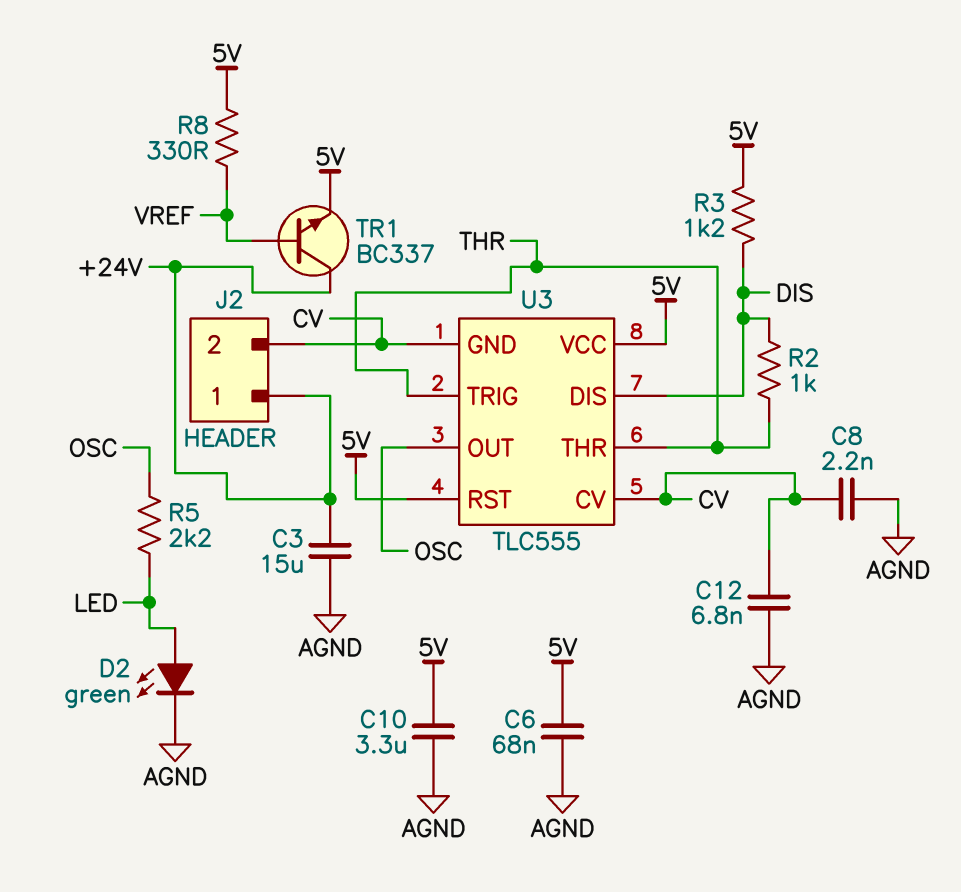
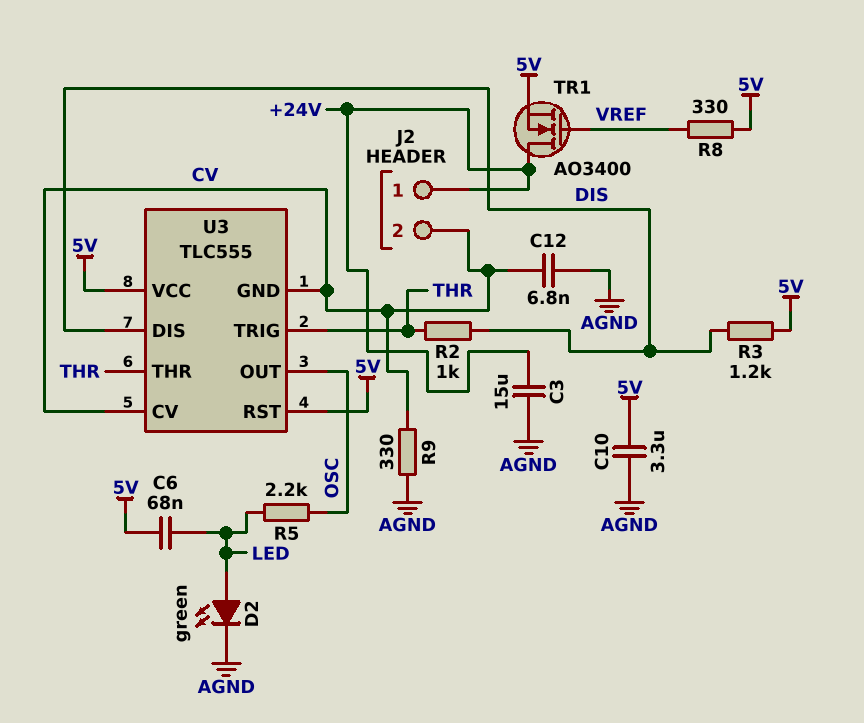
C6: 68nF (5V, AGND) -> 68nF (5V, LED)
C8: 2.2nF (AGND, CV) -> none
R9: none -> 330 (AGND, CV)
TR1: NPN BC337 (B VREF, C +24V, E 5V) -> NMOS AO3400 (G VREF, D +24V, S 5V)

